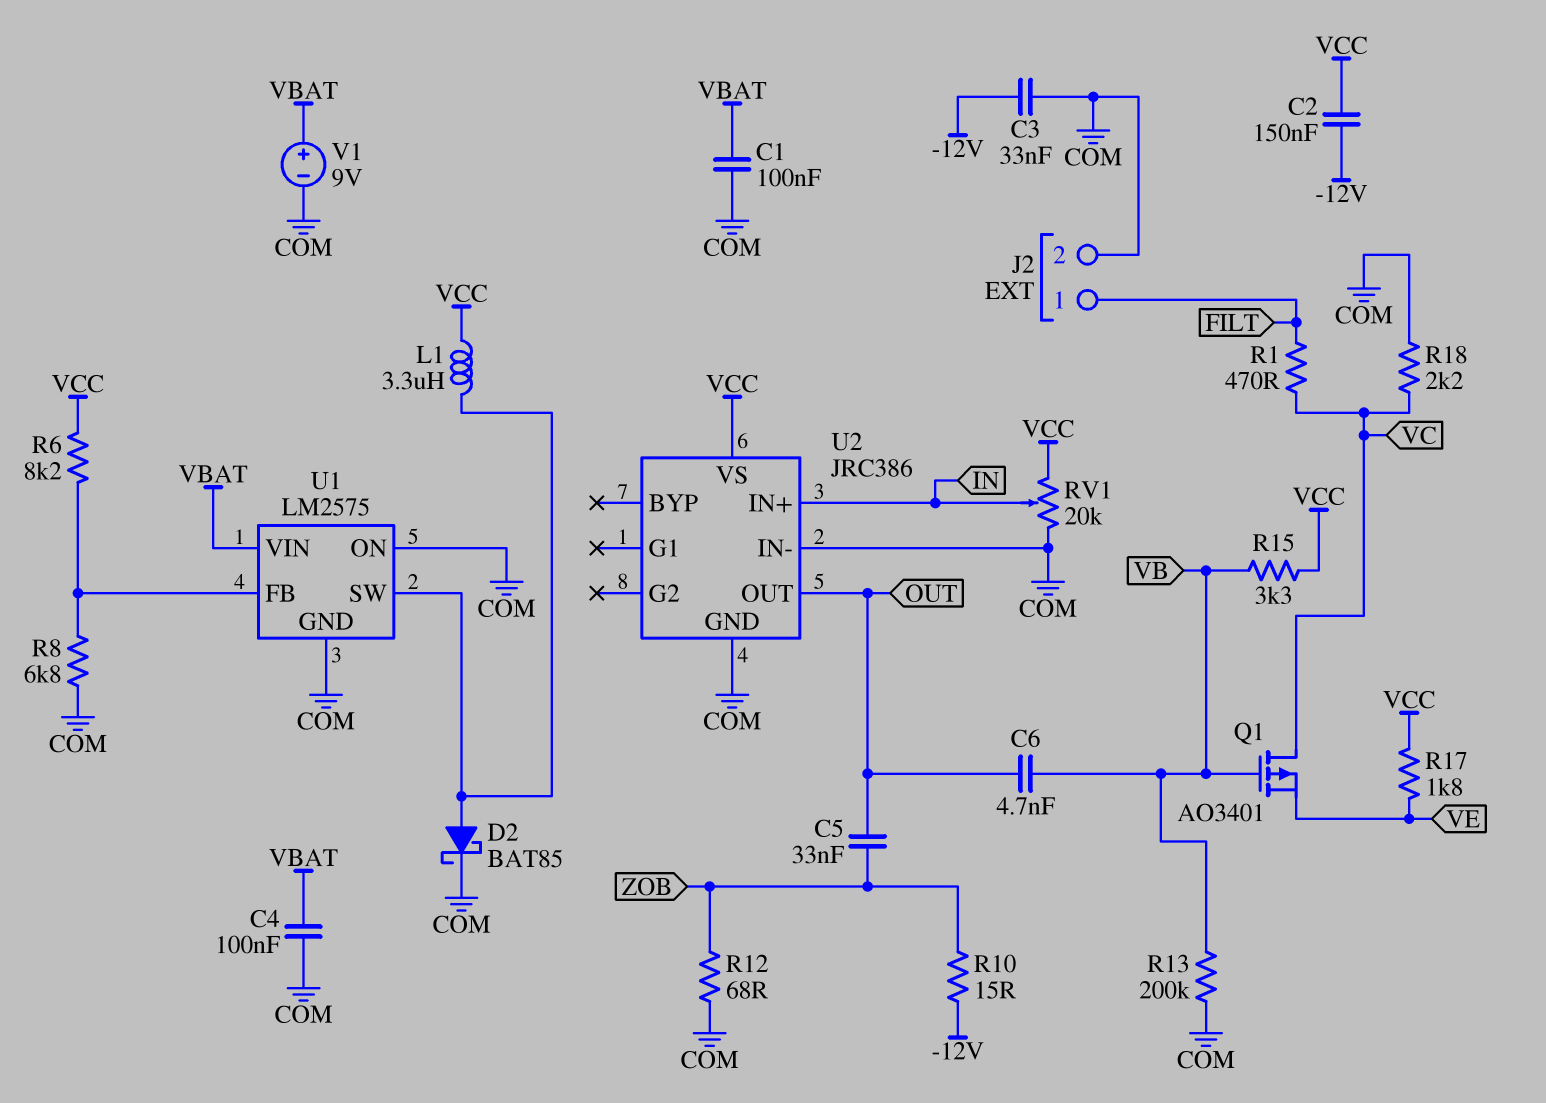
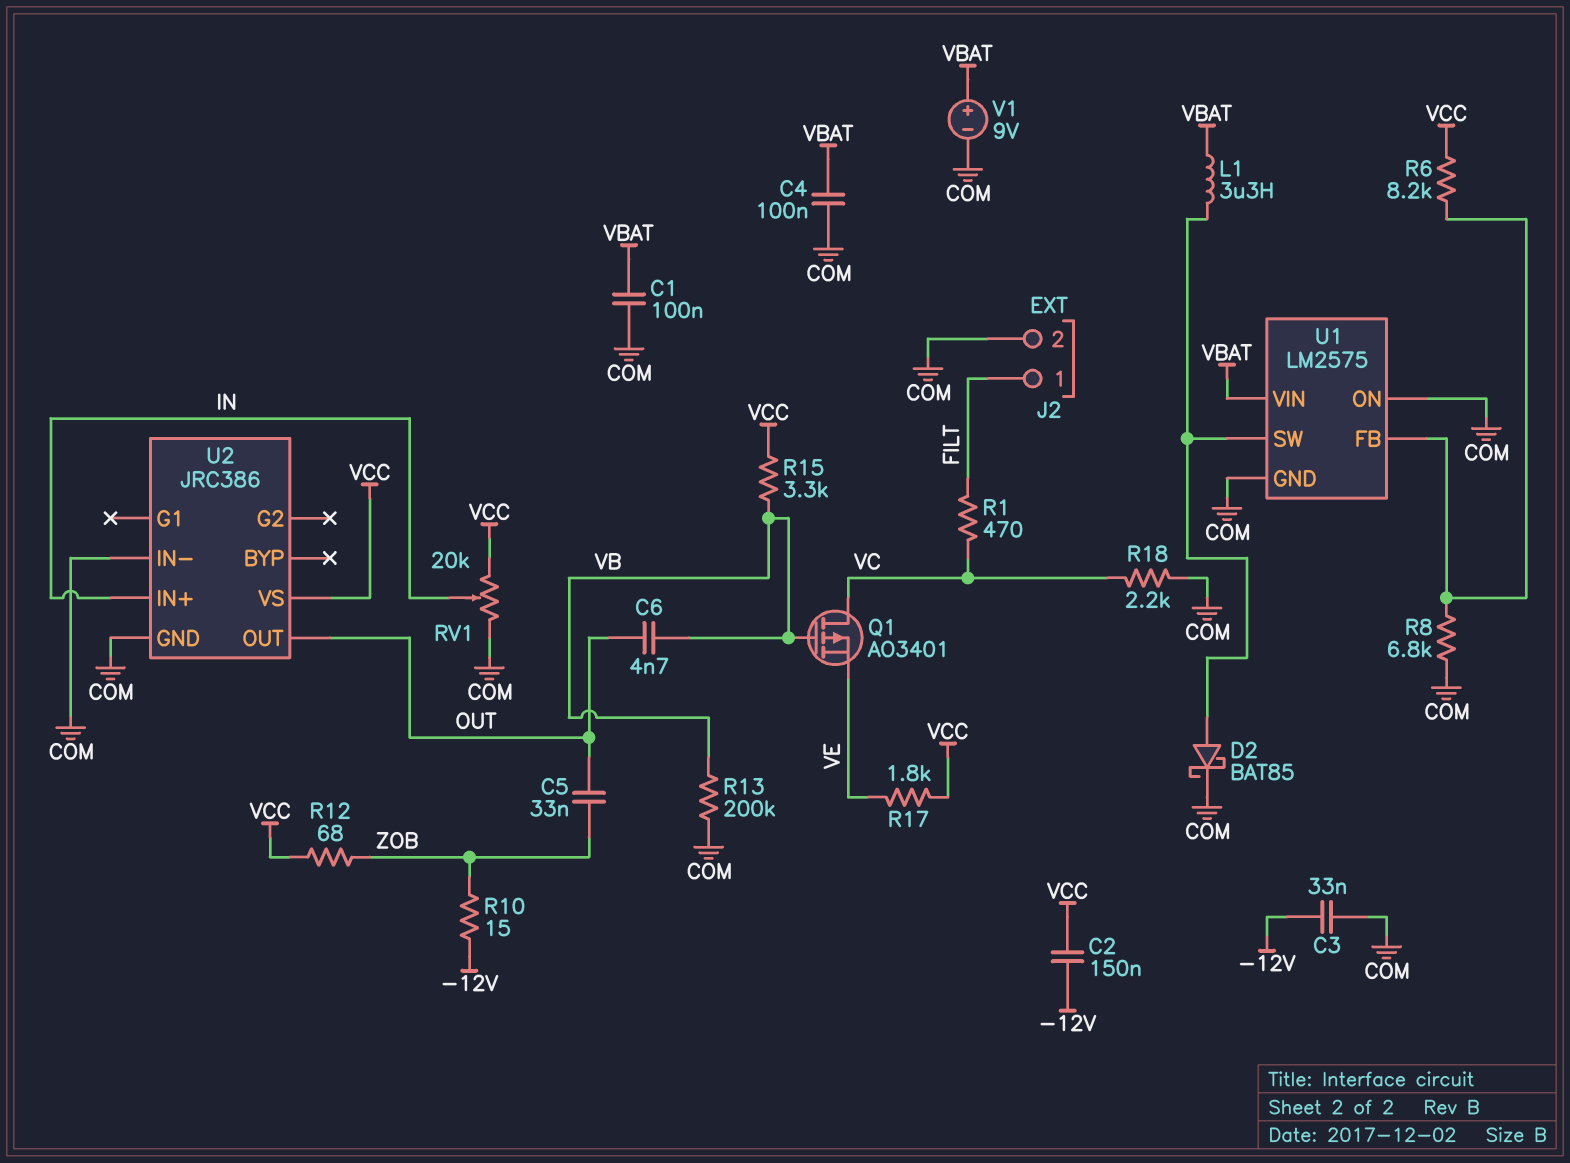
L1: 3.3uH (U1/SW, VCC) -> 3.3uH (U1/SW, VBAT)
R12: 68 (COM, ZOB) -> 68 (VCC, ZOB)

